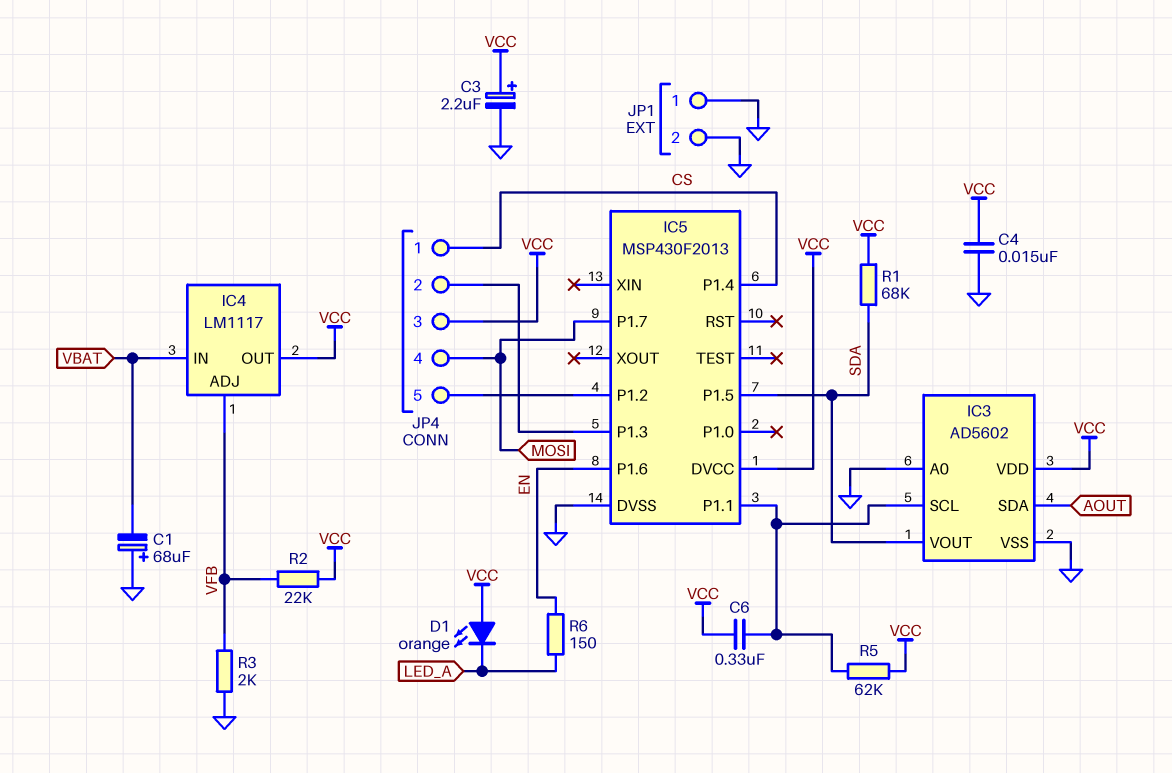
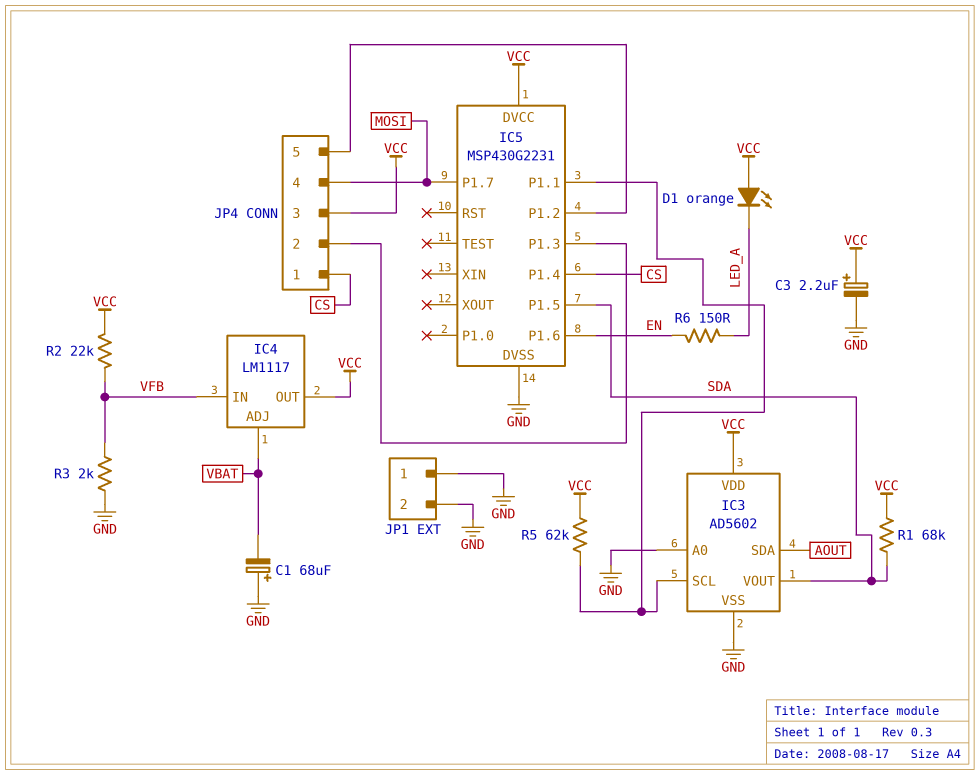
C4: 15nF (GND, VCC) -> none
C6: 330nF (IC3/SCL, VCC) -> none
IC4 pin ADJ: VFB -> VBAT
IC4 pin IN: VBAT -> VFB
IC5: MSP430F2013 -> MSP430G2231

